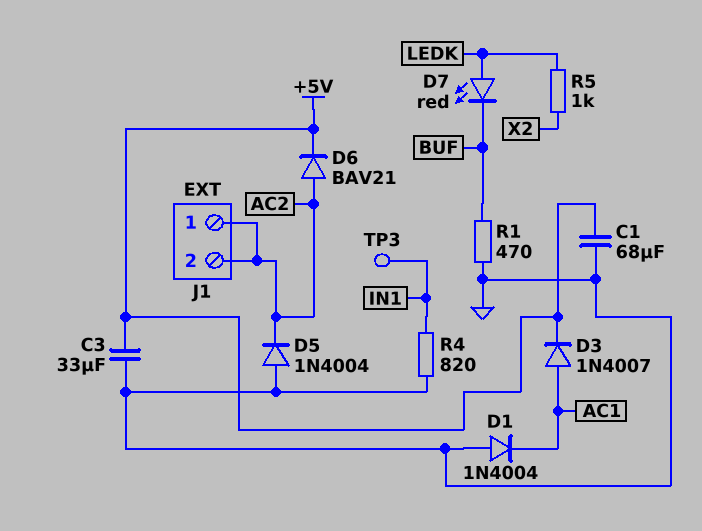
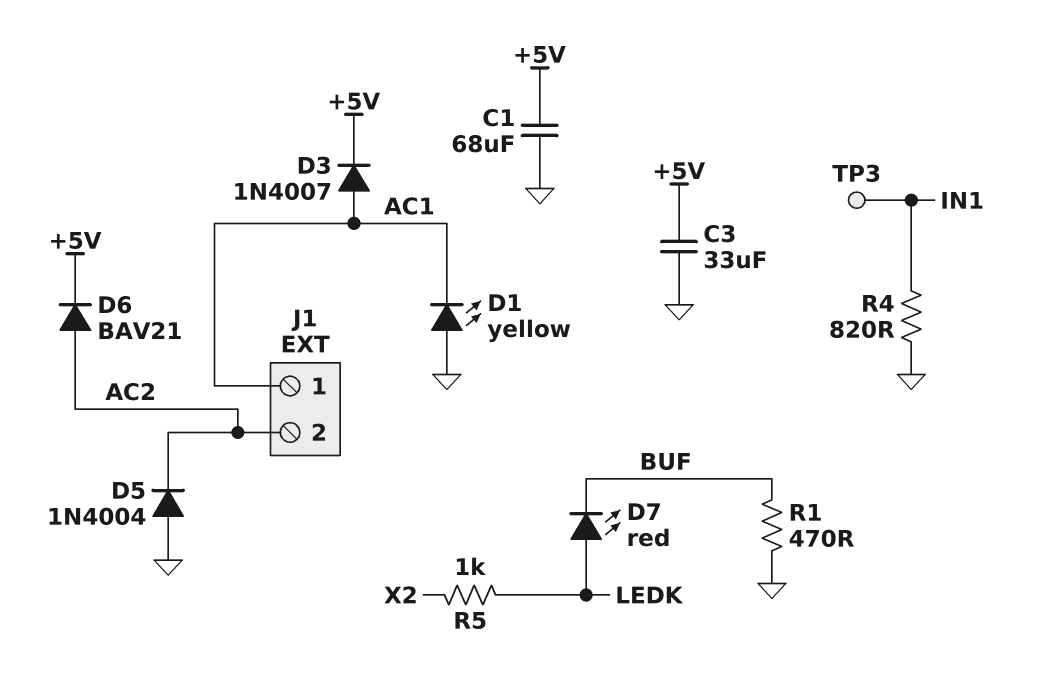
D1: diode 1N4004 (A GND, K AC1) -> LED yellow (A GND, K AC1)
J1 pin 1: AC2 -> AC1

